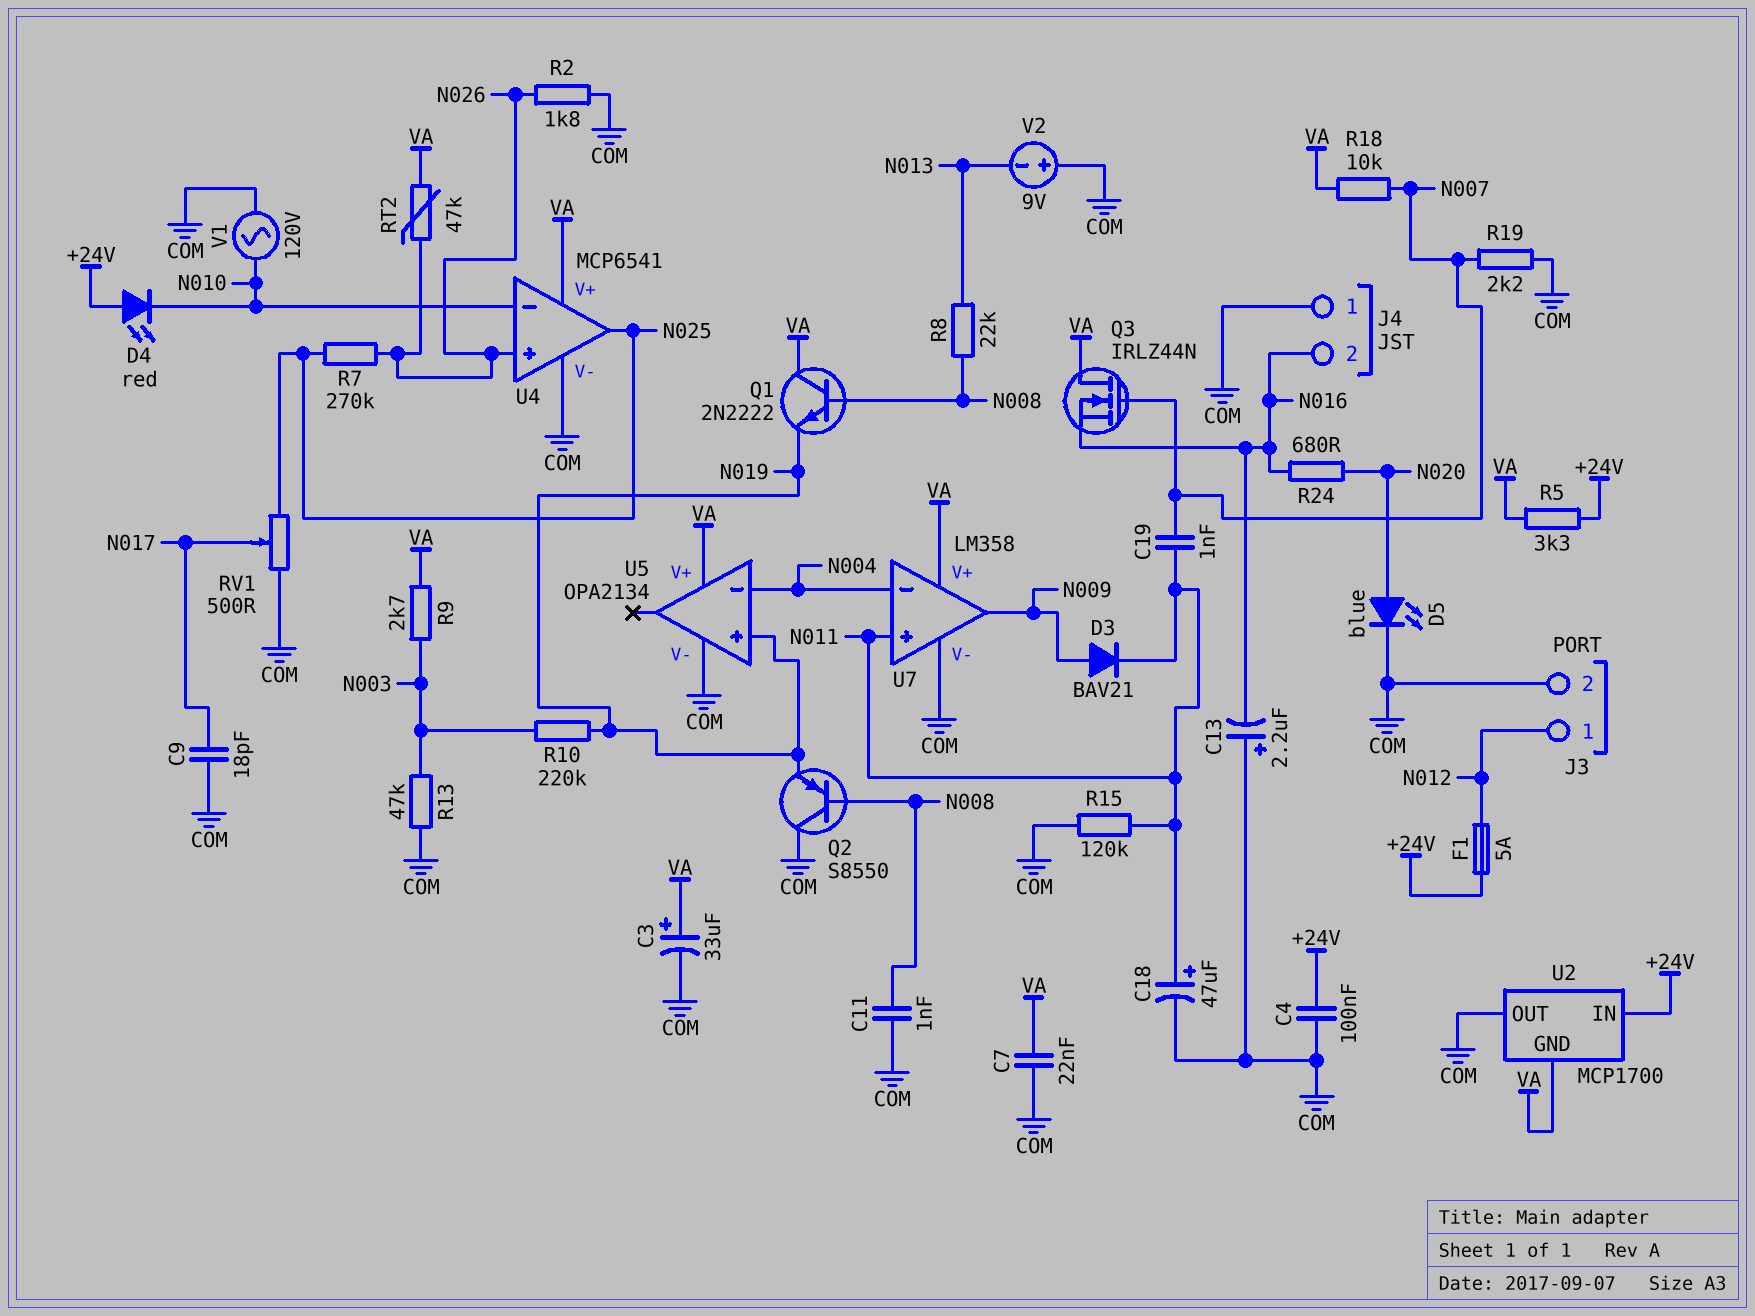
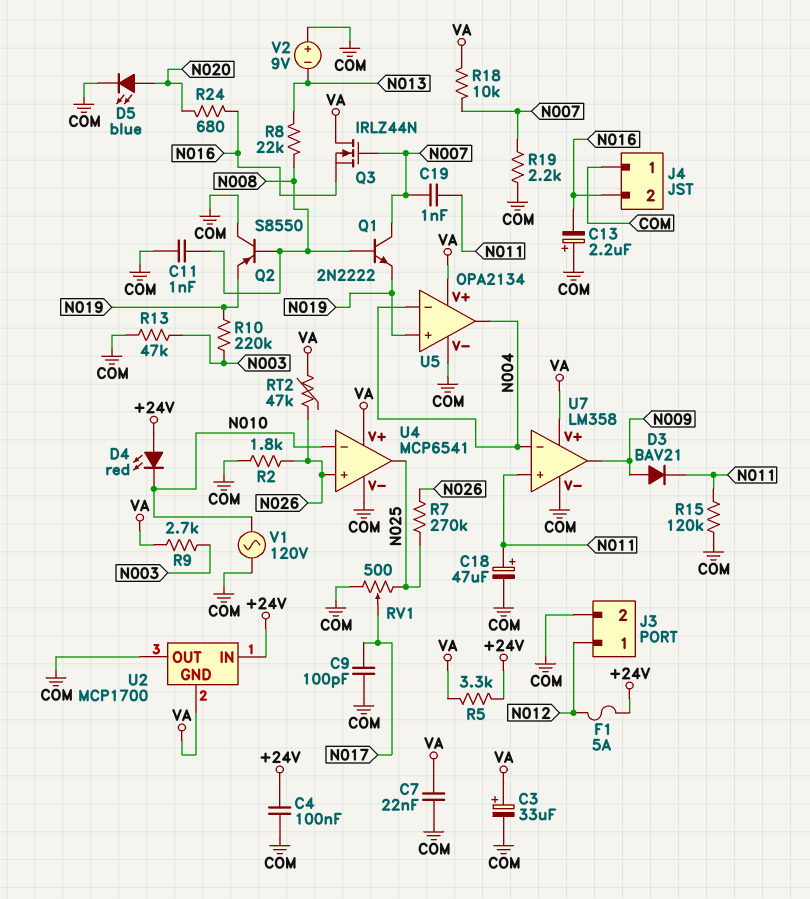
C9: 18pF (COM, N017) -> 100pF (COM, N017)
Q1: NPN 2N2222 (B N008, C VA, E N019) -> NPN 2N2222 (B N008, C N007, E N019)
U5 pin out: none -> N004

